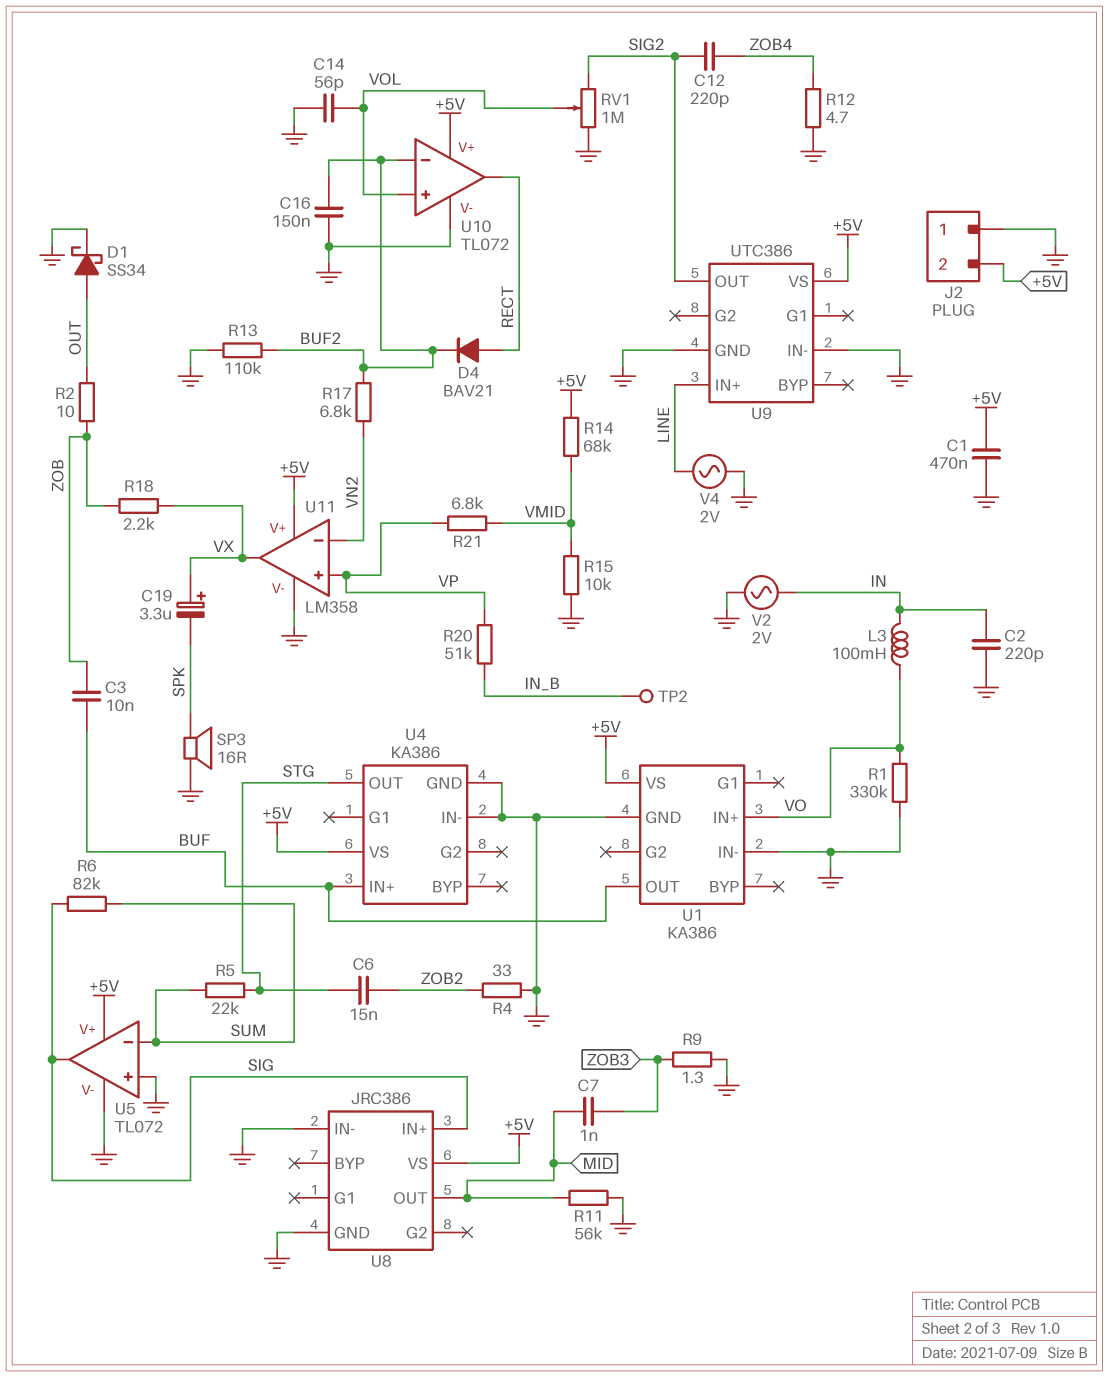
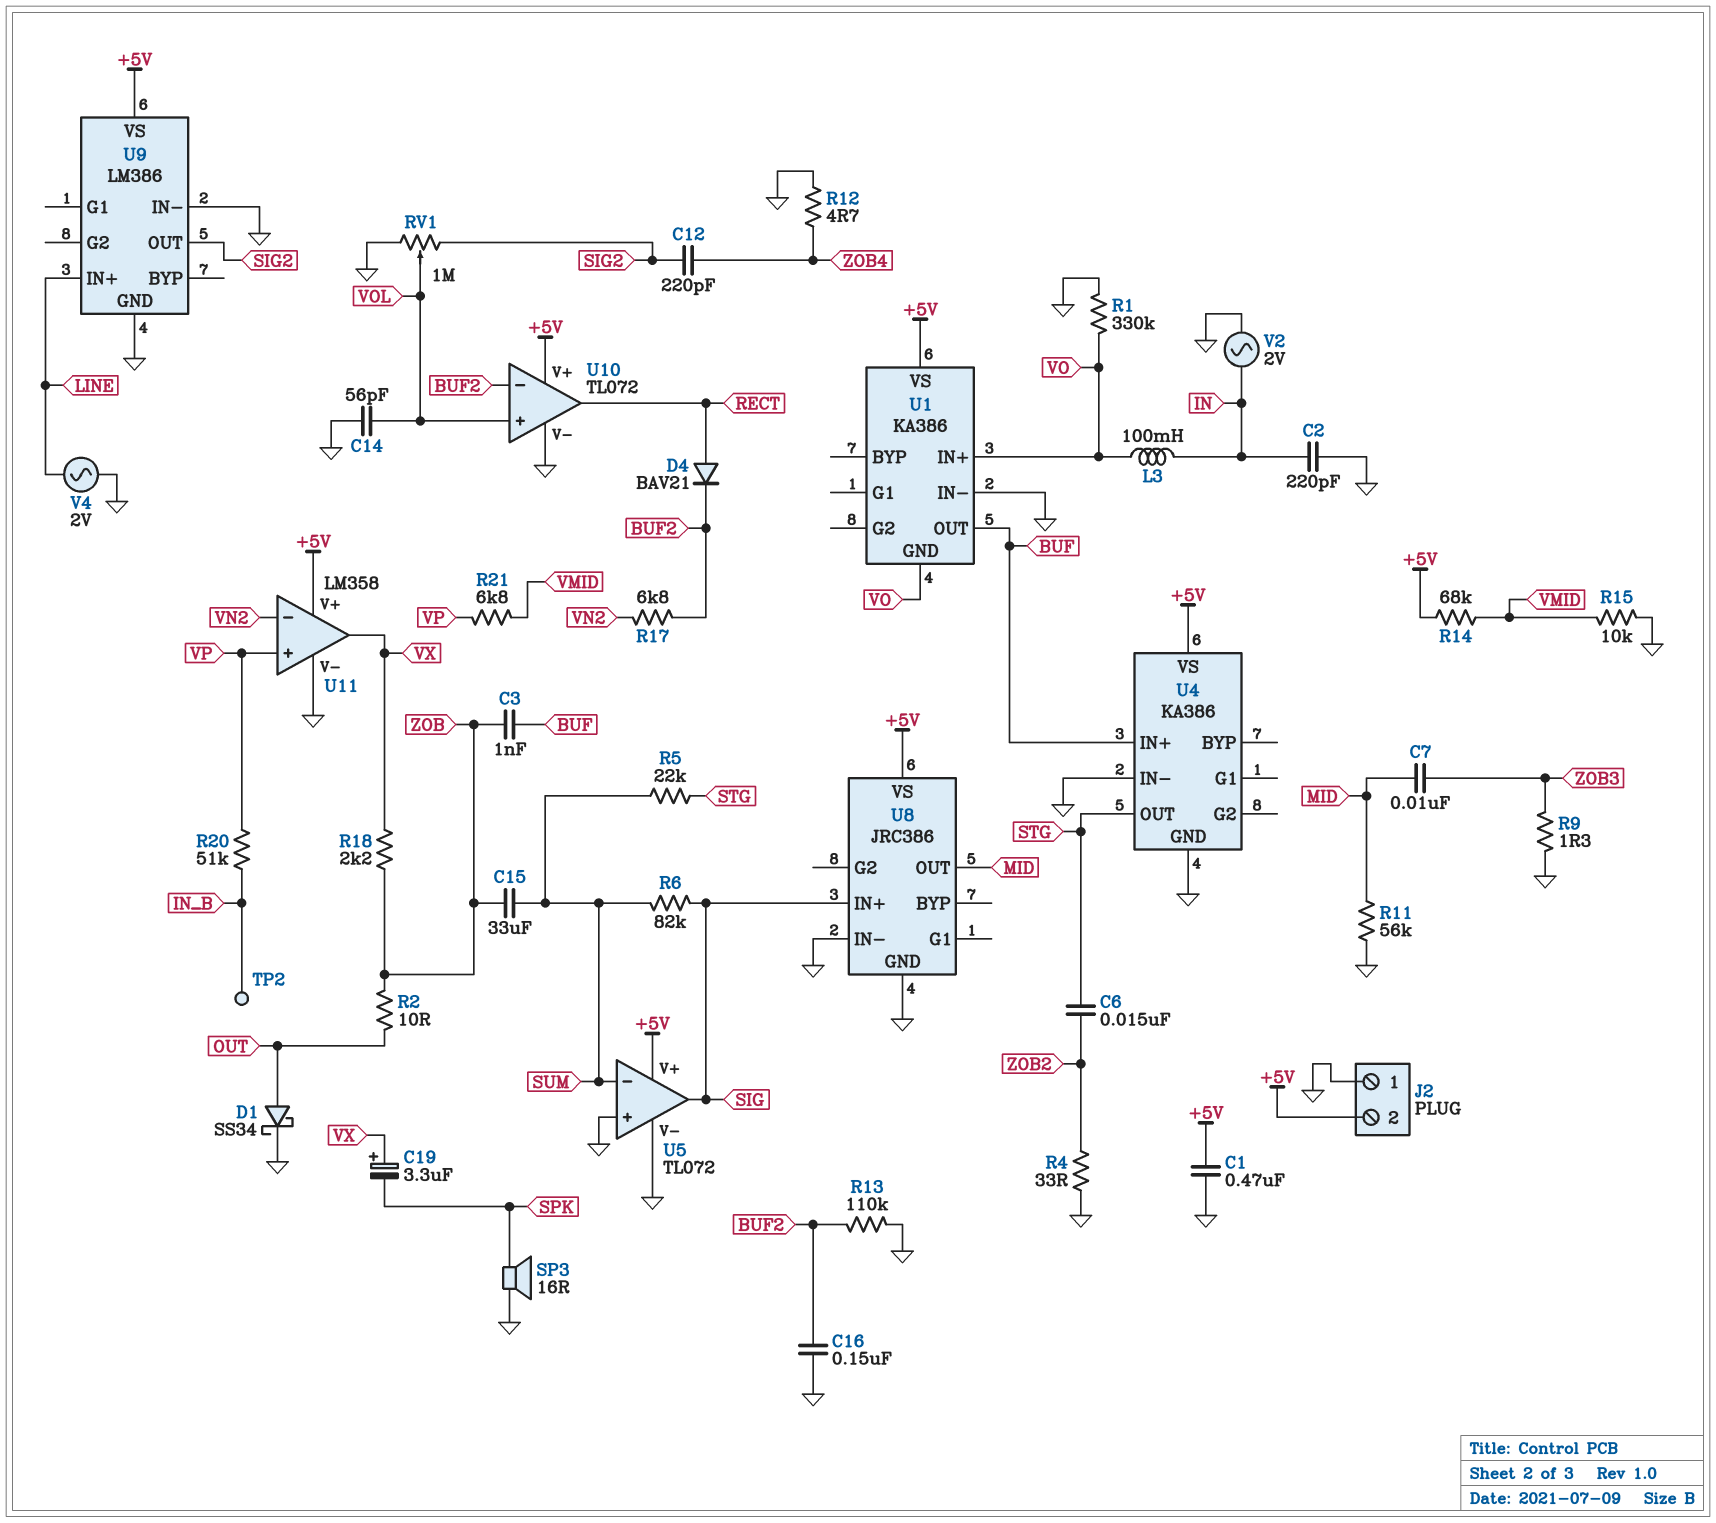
C3: 10nF (BUF, ZOB) -> 1nF (BUF, ZOB)
C7: 1nF (MID, ZOB3) -> 10nF (MID, ZOB3)
C15: none -> 33uF (SUM, ZOB)
U1 pin GND: GND -> VO
U9: UTC386 -> LM386

